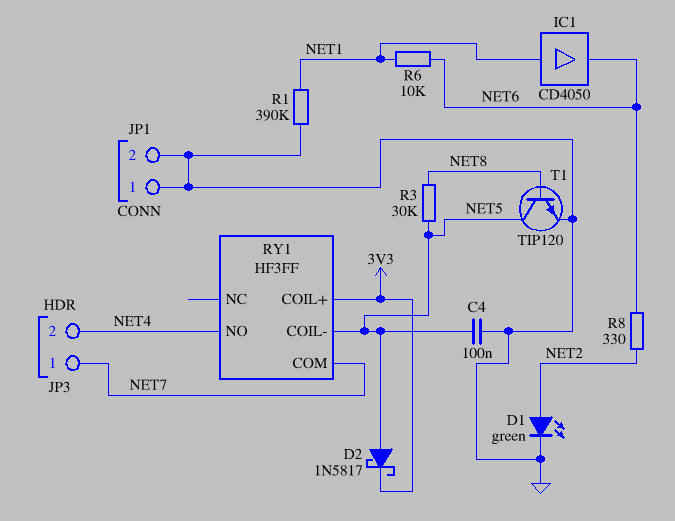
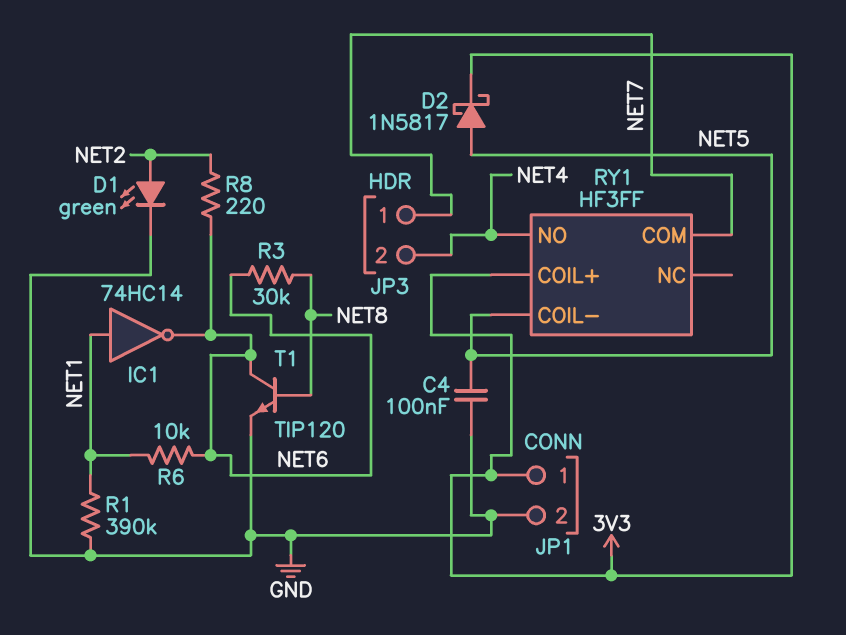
IC1: buffer CD4050 (in NET1, out NET6) -> NOT 74HC14 (in NET1, out NET6)
JP1 pin 1: GND -> 3V3
R3: 30k (NET5, NET8) -> 30k (NET6, NET8)
R8: 330 (NET2, NET6) -> 220 (NET2, NET6)
T1: NPN TIP120 (B NET8, C NET5, E GND) -> NPN TIP120 (B NET8, C NET6, E GND)

